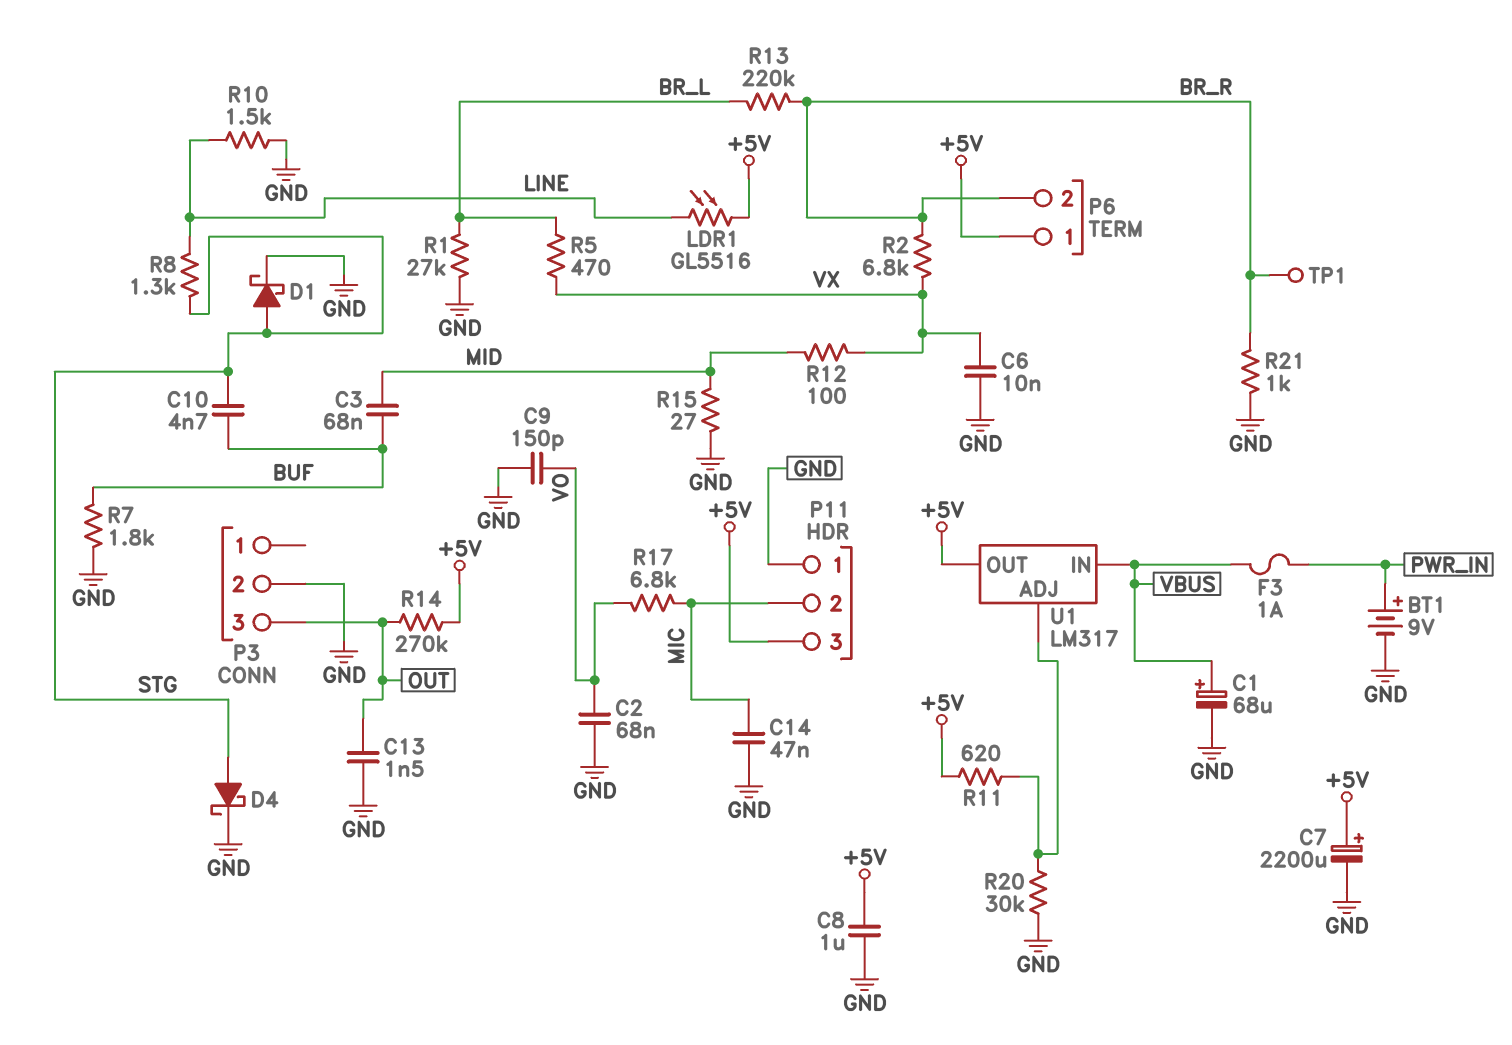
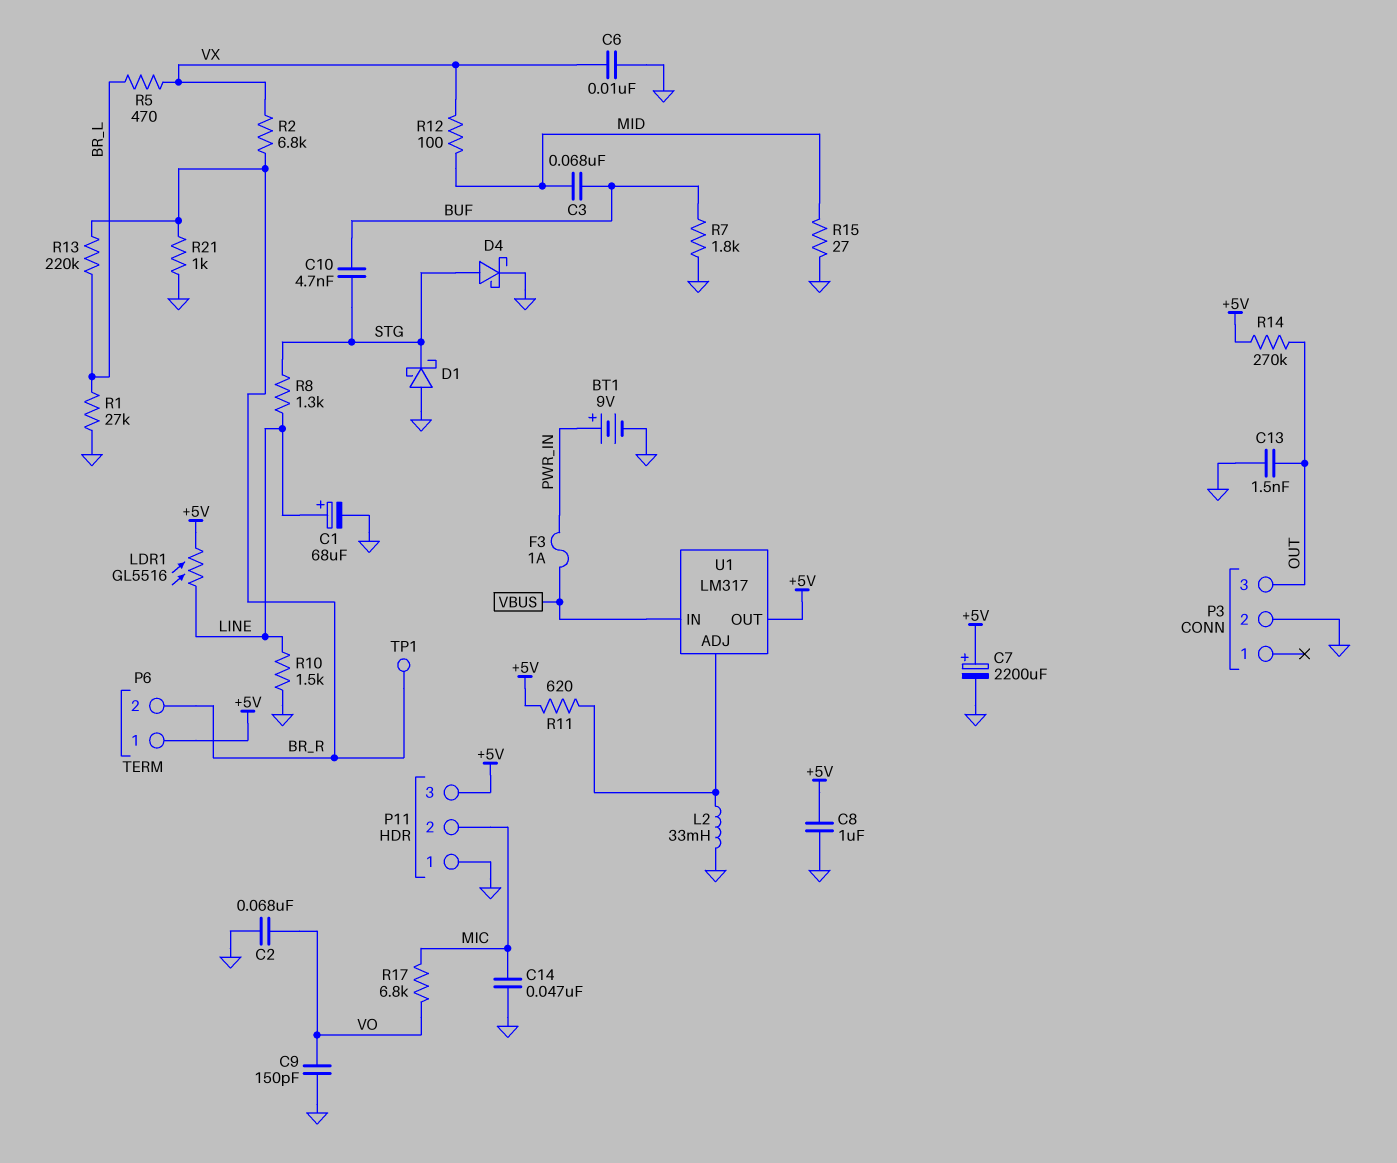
C1: 68uF (plus VBUS, minus GND) -> 68uF (plus LINE, minus GND)
D1: schottky (A STG, K GND) -> schottky (A GND, K STG)
L2: none -> 33mH (GND, U1/ADJ)
R20: 30k (GND, U1/ADJ) -> none

